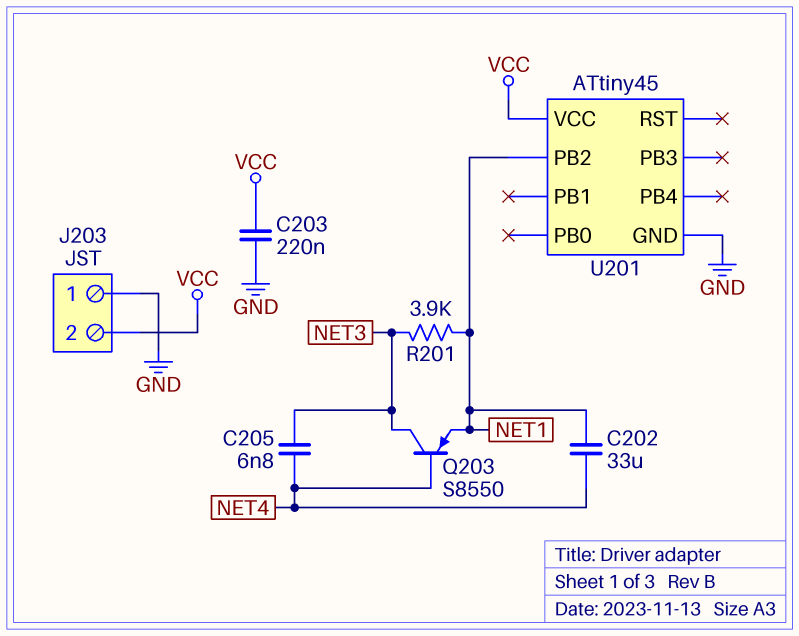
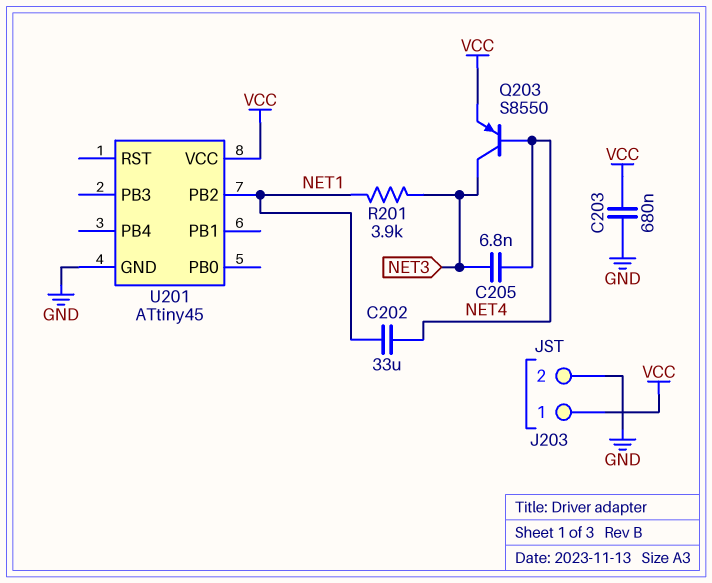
C203: 220nF (GND, VCC) -> 680nF (GND, VCC)
J203 pin 1: GND -> VCC
J203 pin 2: VCC -> GND
Q203: PNP S8550 (B NET4, C NET3, E NET1) -> PNP S8550 (B NET4, C NET3, E VCC)

